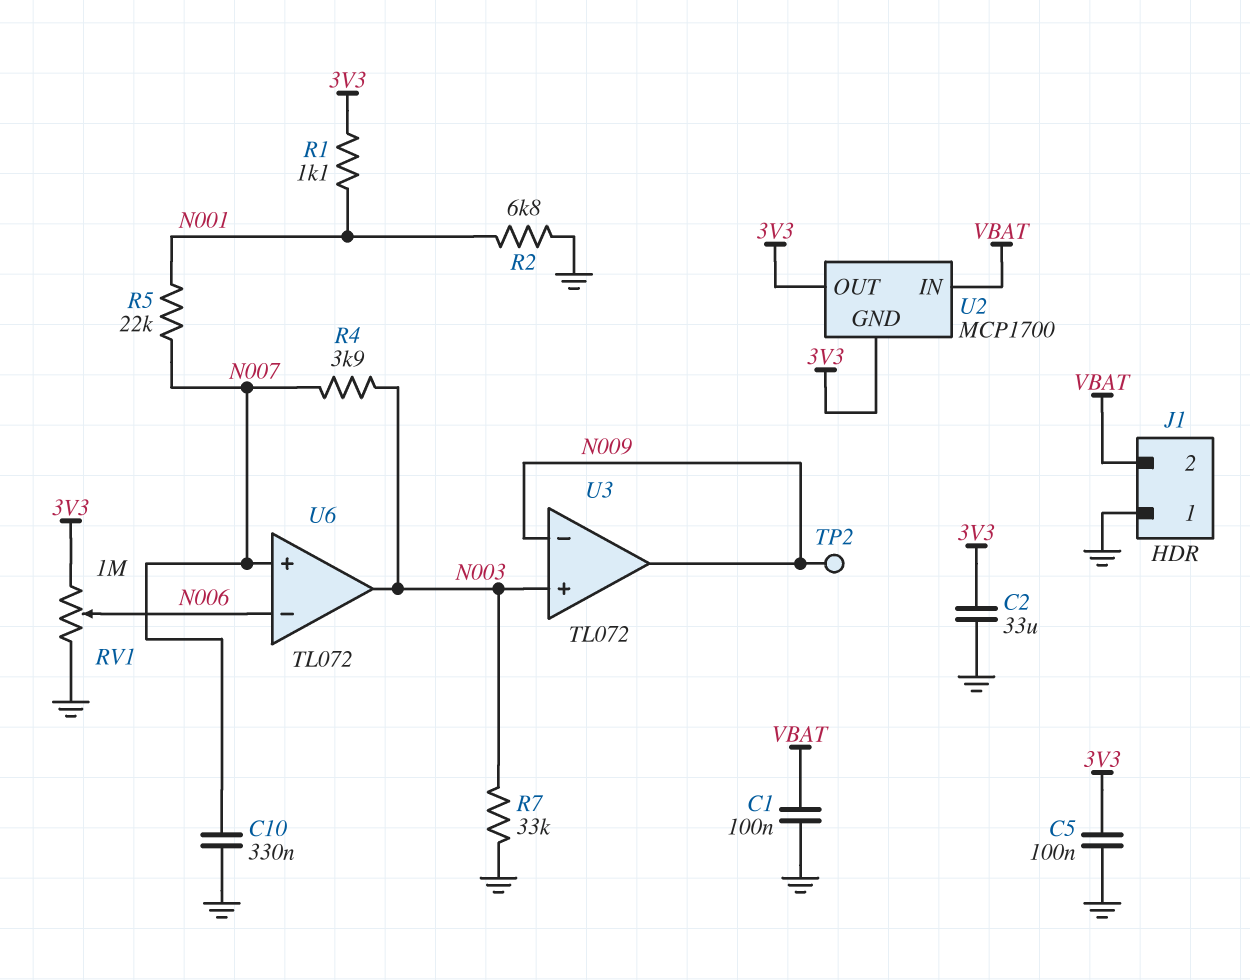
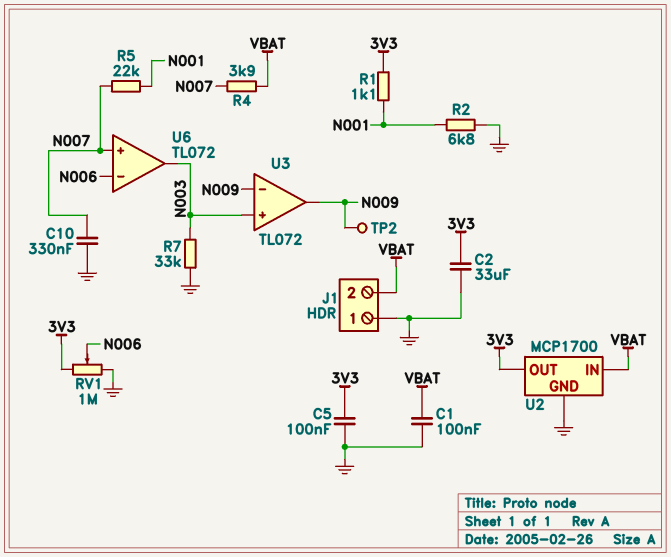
R4: 3.9k (N003, N007) -> 3.9k (N007, VBAT)
U2 pin GND: 3V3 -> GND

